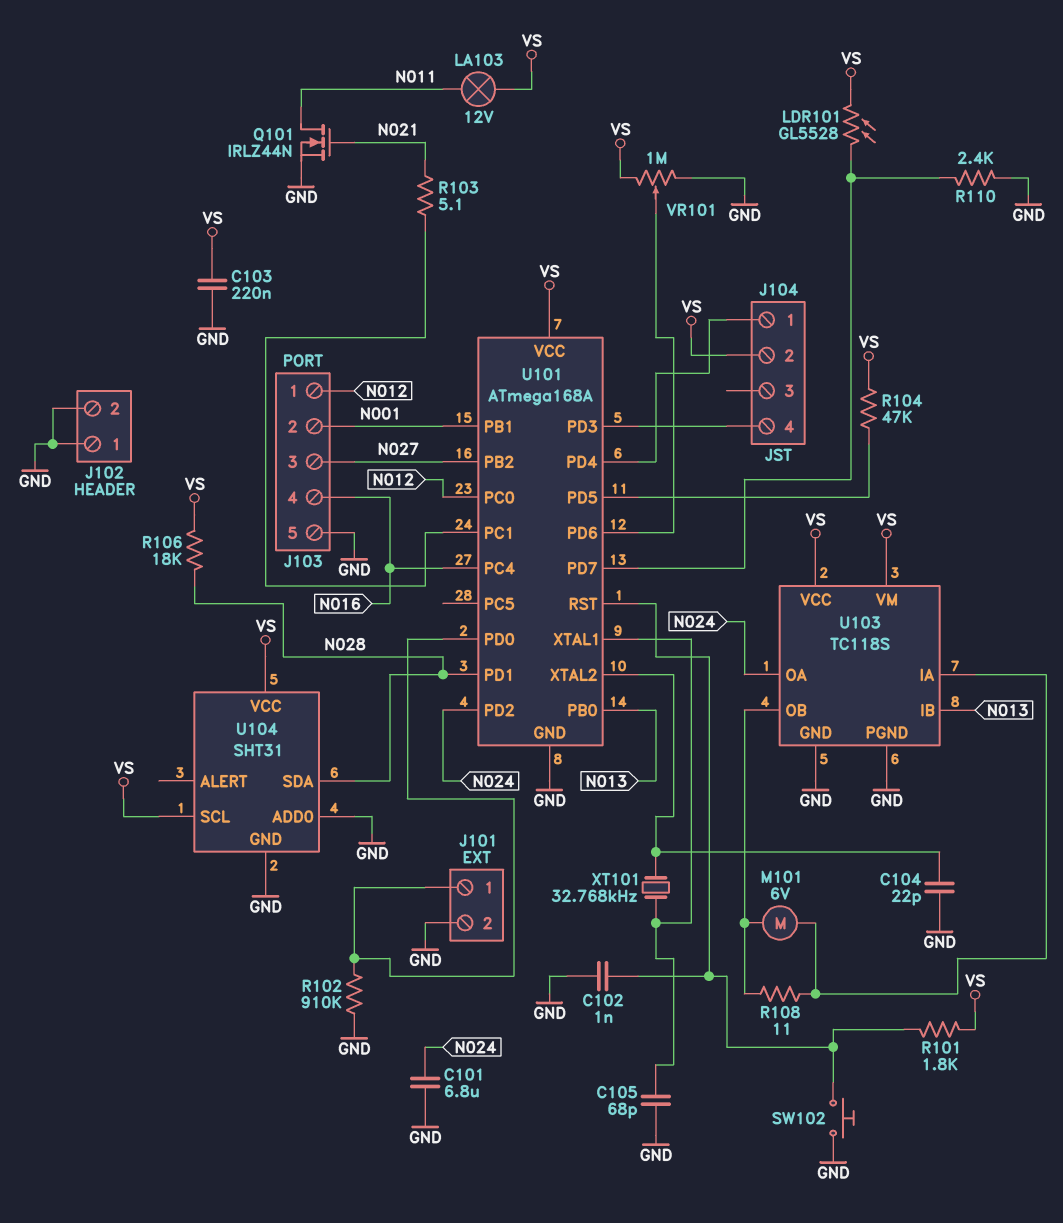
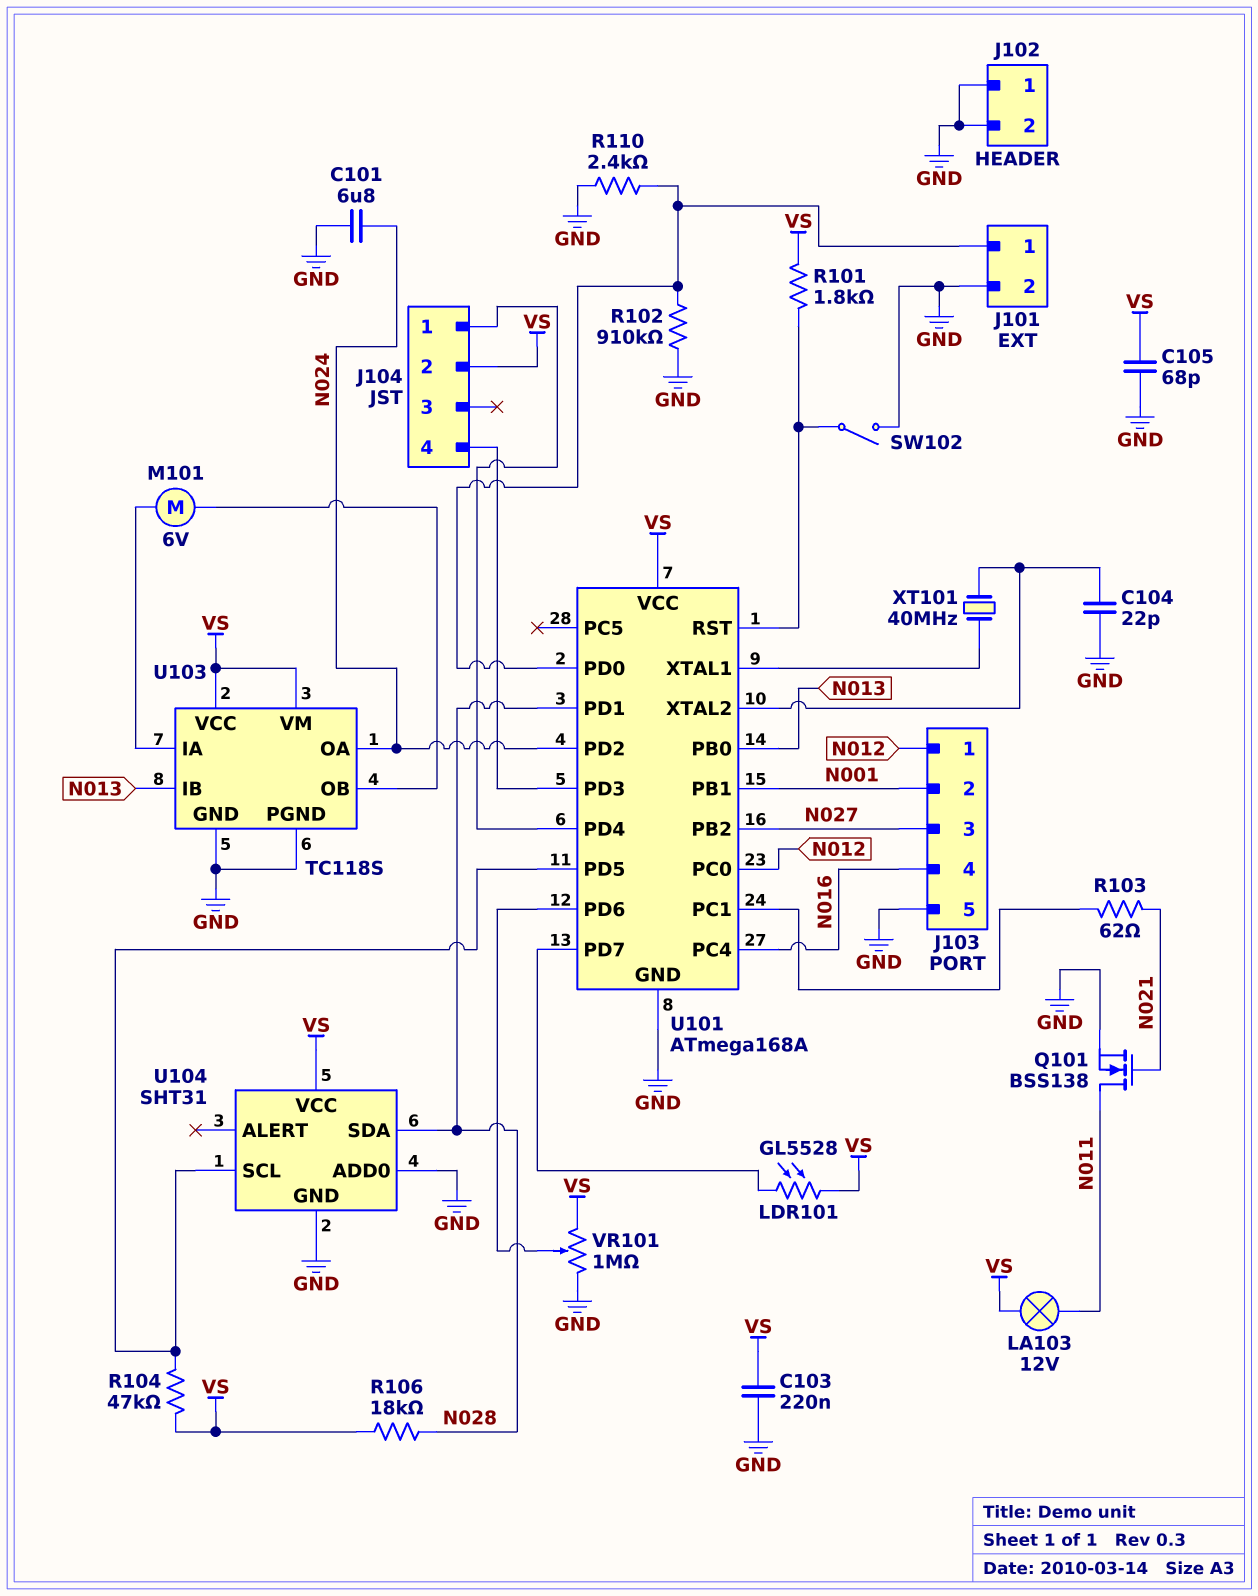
C102: 1nF (GND, U101/RST) -> none
C105: 68pF (GND, U101/XTAL1) -> 68pF (GND, VS)
Q101: NMOS IRLZ44N (G N021, D N011, S GND) -> NMOS BSS138 (G N021, D N011, S GND)
R103: 5.1 (N021, U101/PC1) -> 62 (N021, U101/PC1)
R108: 11 (U103/IA, U103/OB) -> none
R110: 2.4k (GND, U101/PD7) -> 2.4k (GND, J101/1)
SW102: button (GND, U101/RST) -> switch (GND, U101/RST)
U104 pin SCL: VS -> U101/PD5
XT101: 32.768kHz (U101/XTAL1, U101/XTAL2) -> 40MHz (U101/XTAL1, U101/XTAL2)

